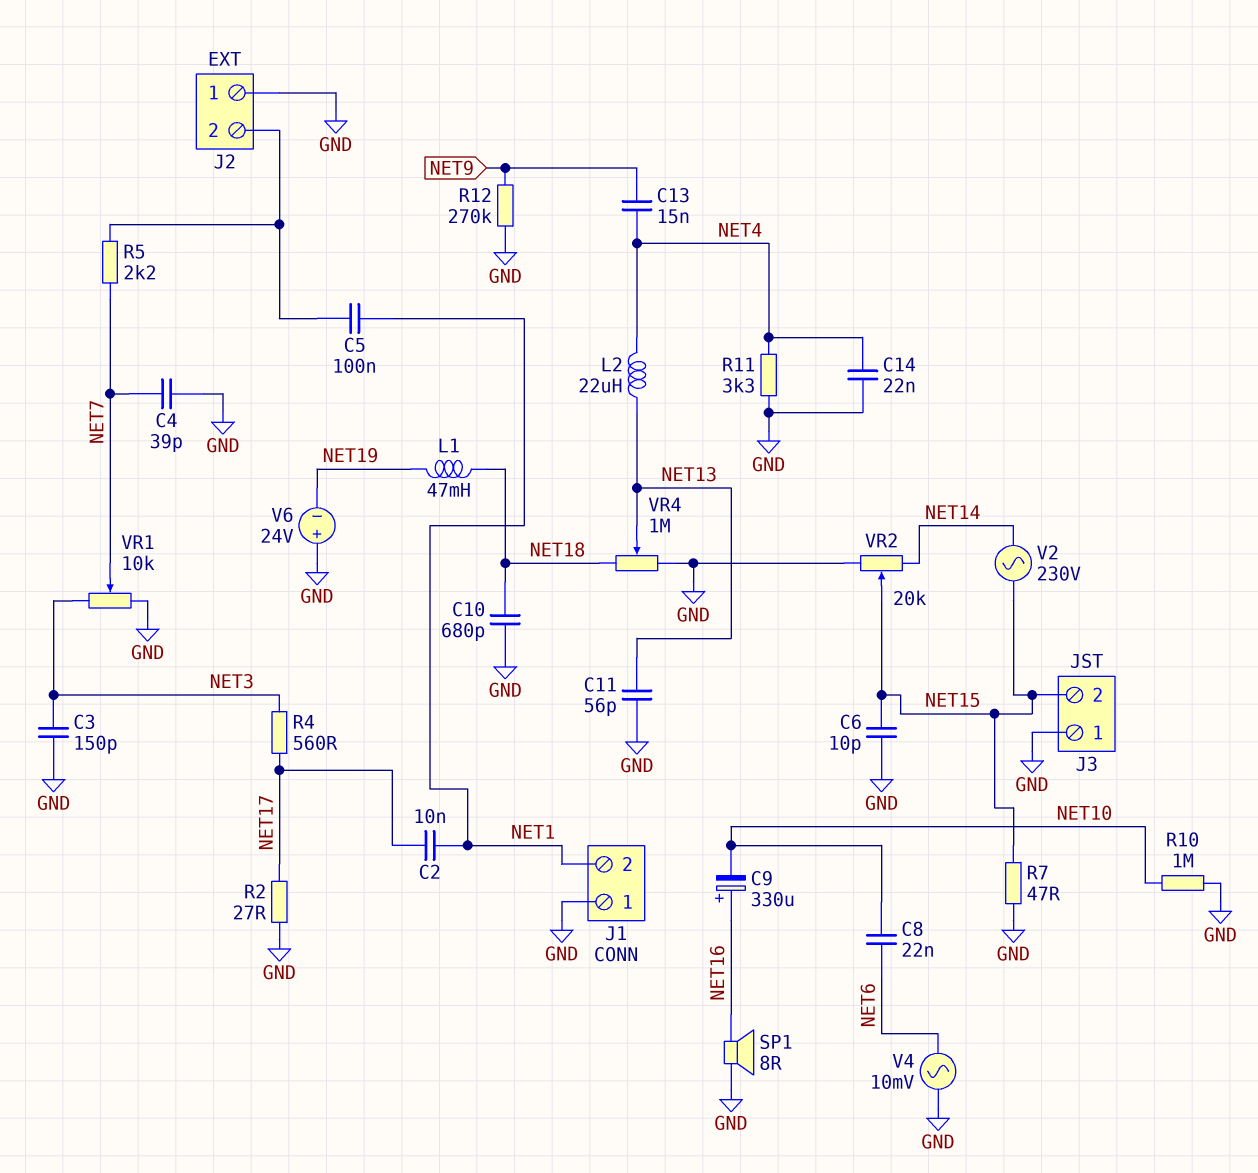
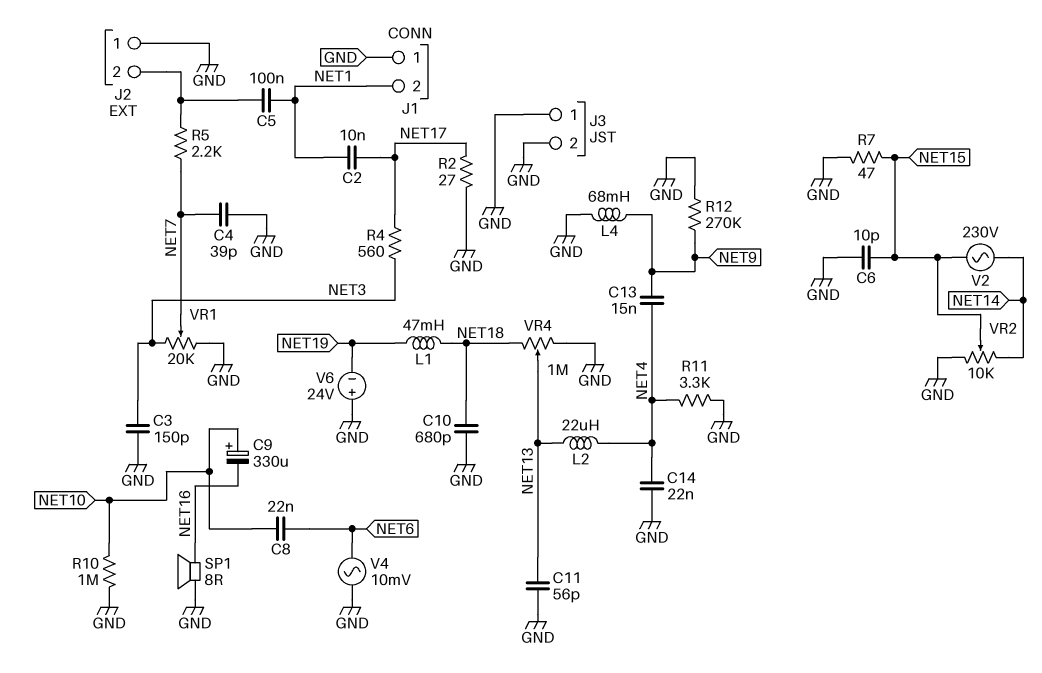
C9: 330uF (plus NET16, minus NET10) -> 330uF (plus NET10, minus NET16)
J3 pin 2: NET15 -> GND
L4: none -> 68mH (GND, NET9)
VR1: 10k (GND, NET3, wiper NET7) -> 20k (GND, NET3, wiper NET7)
VR2: 20k (GND, NET14, wiper NET15) -> 10k (GND, NET14, wiper NET15)

